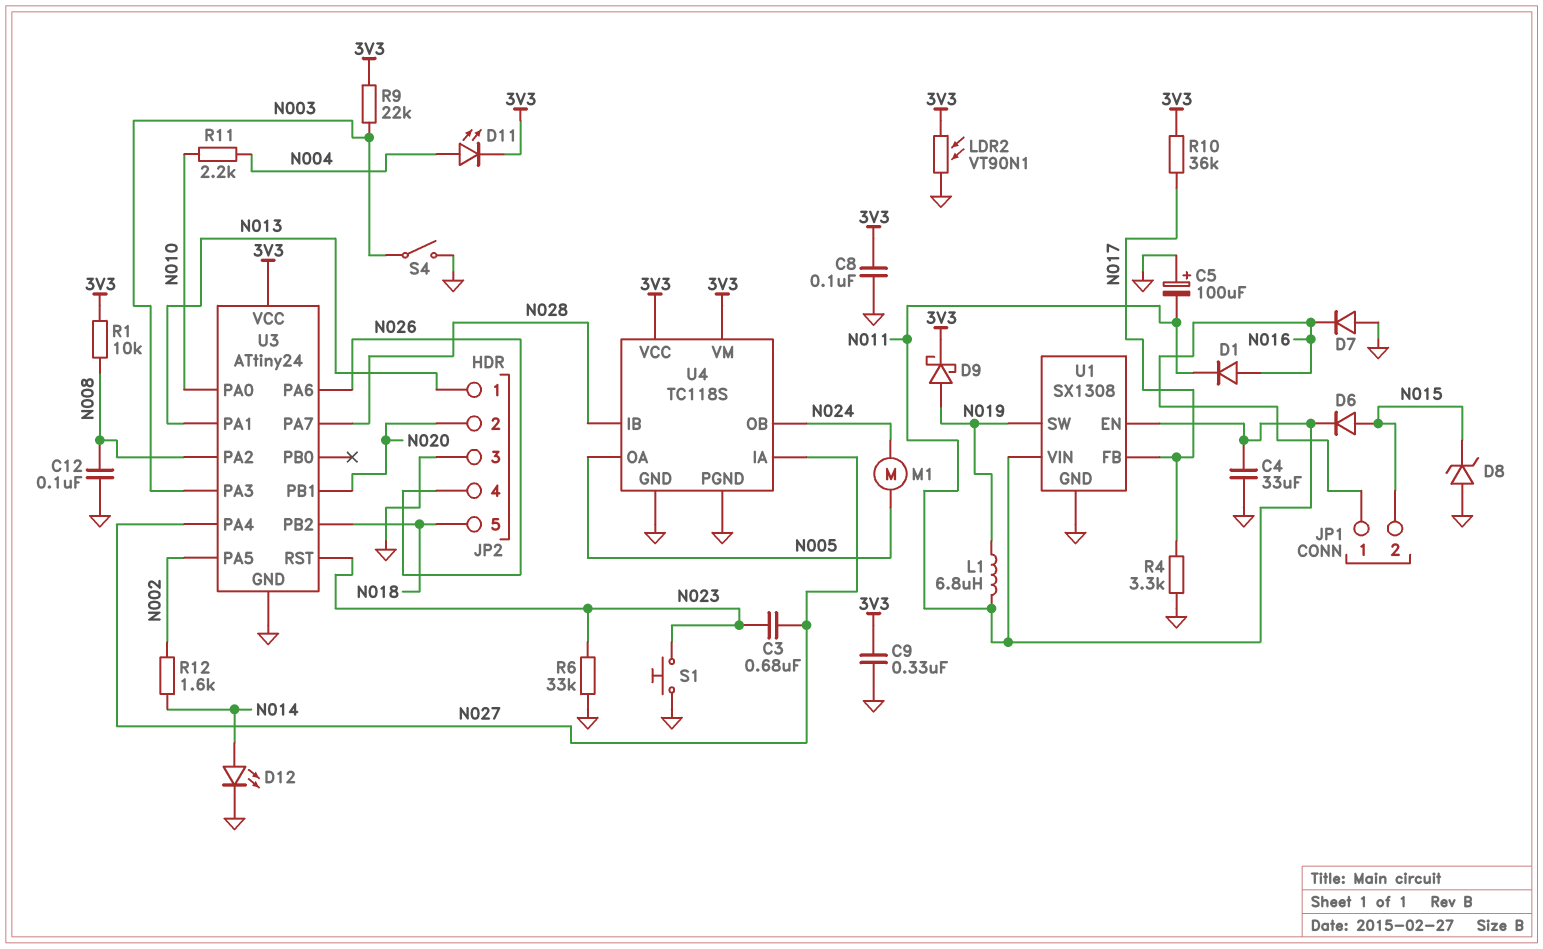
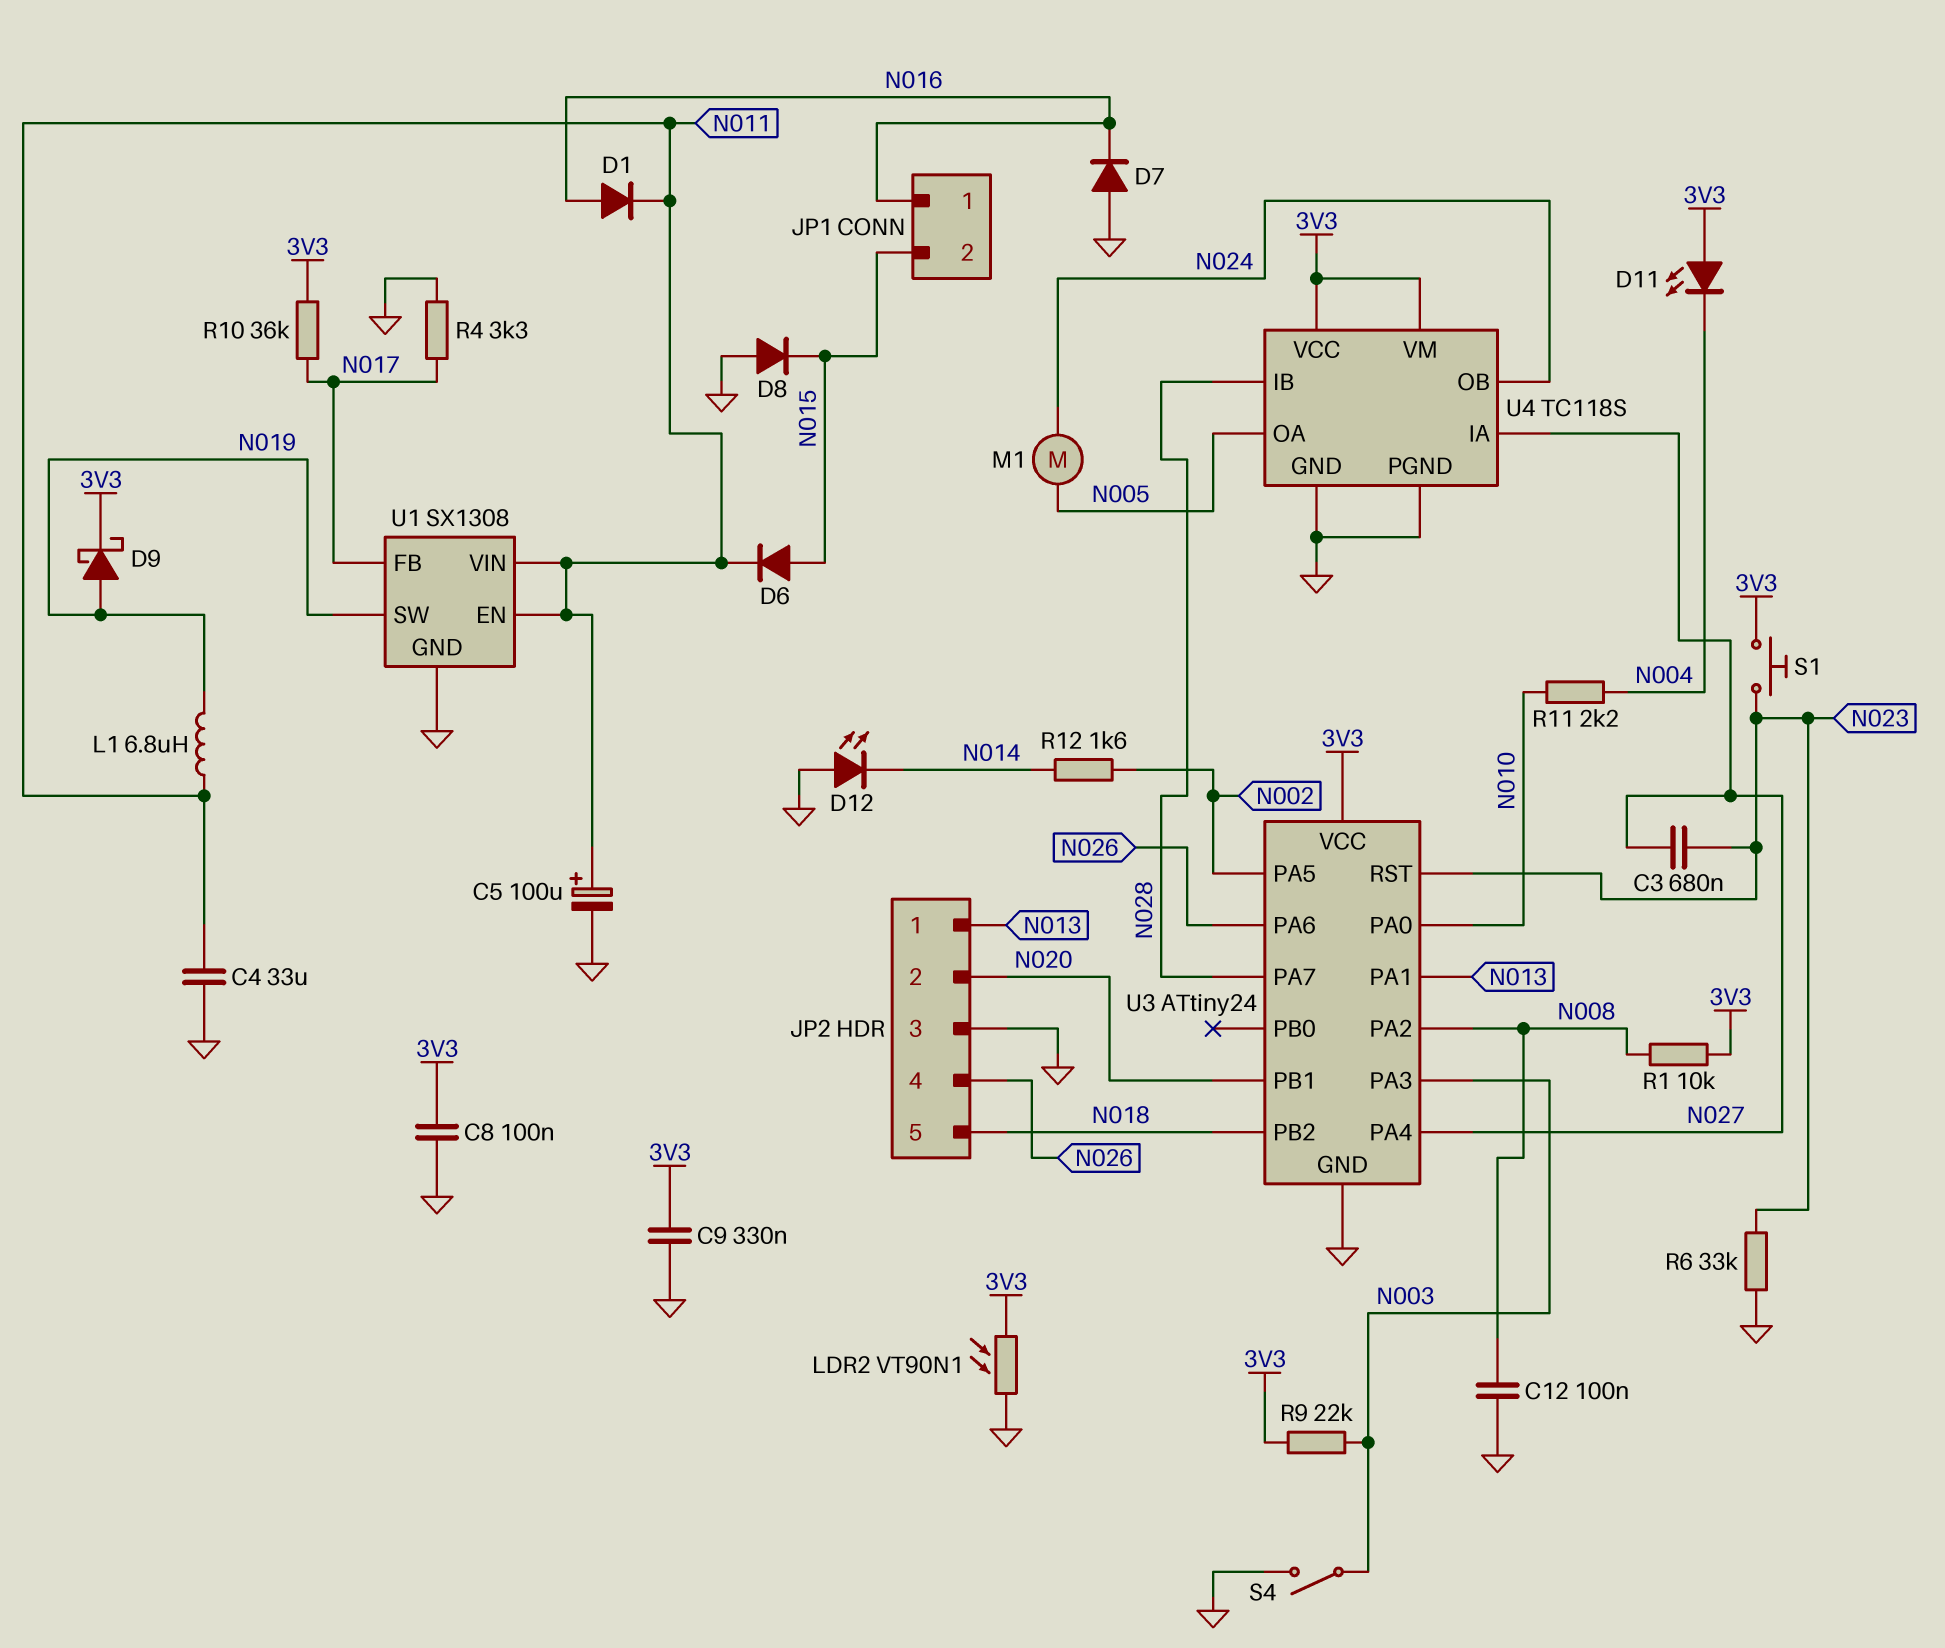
C5: 100uF (plus GND, minus N011) -> 100uF (plus N011, minus GND)
D8: zener (A GND, K N015) -> diode (A GND, K N015)
D11: LED (A N004, K 3V3) -> LED (A 3V3, K N004)
D12: LED (A N014, K GND) -> LED (A GND, K N014)
S1: button (GND, N023) -> button (3V3, N023)

